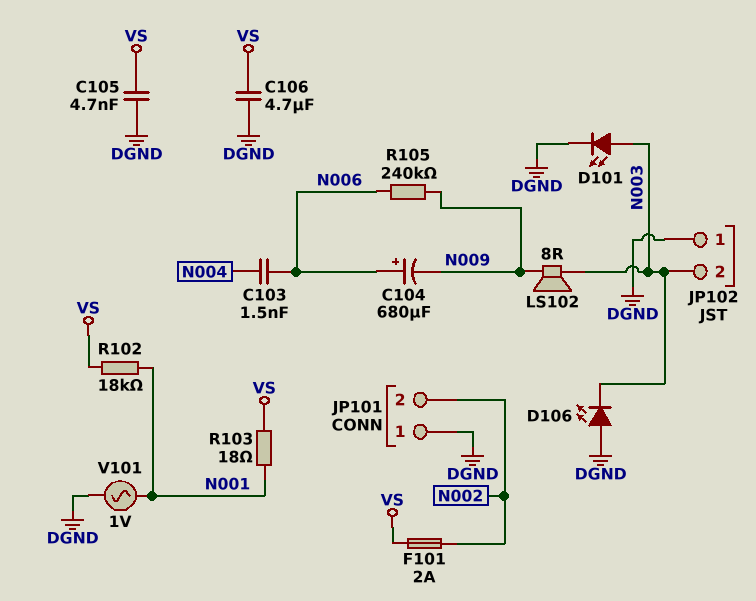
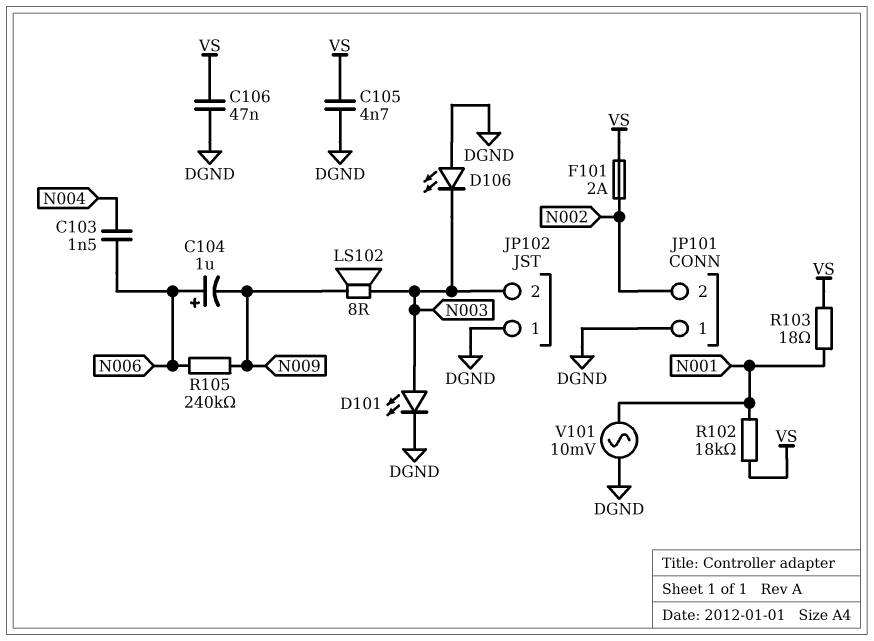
C104: 680uF (plus N006, minus N009) -> 1uF (plus N006, minus N009)
C106: 4.7uF (DGND, VS) -> 47nF (DGND, VS)
V101: AC 1V (DGND, N001) -> AC 10mV (DGND, N001)

